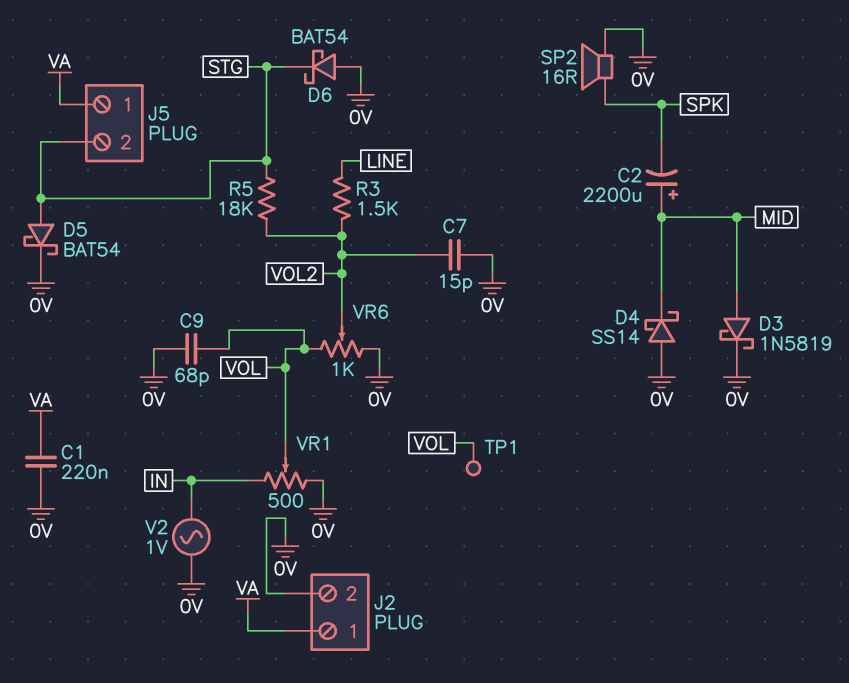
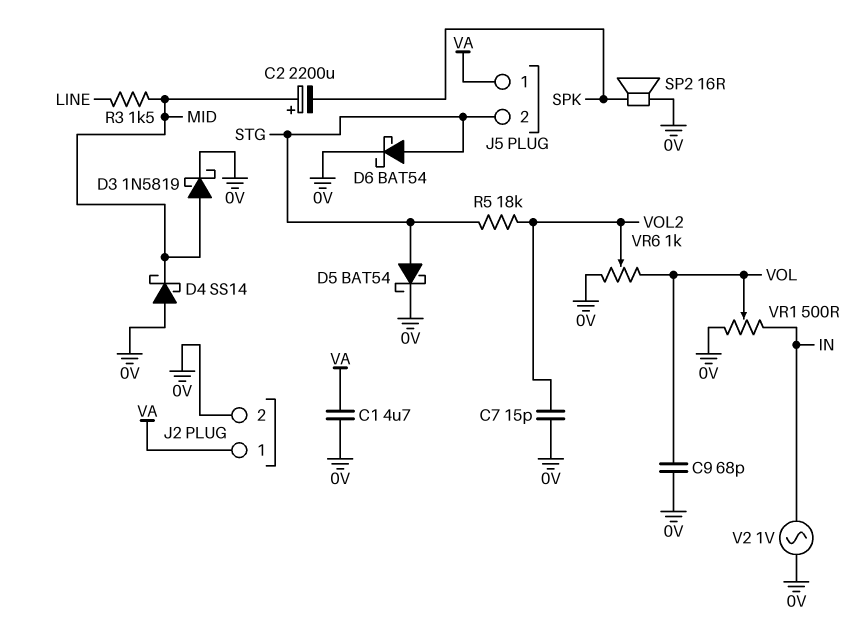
C1: 220nF (0V, VA) -> 4.7uF (0V, VA)
D6: schottky BAT54 (A 0V, K STG) -> schottky BAT54 (A STG, K 0V)
R3: 1.5k (LINE, VOL2) -> 1.5k (LINE, MID)
TP1: test point (VOL) -> none

